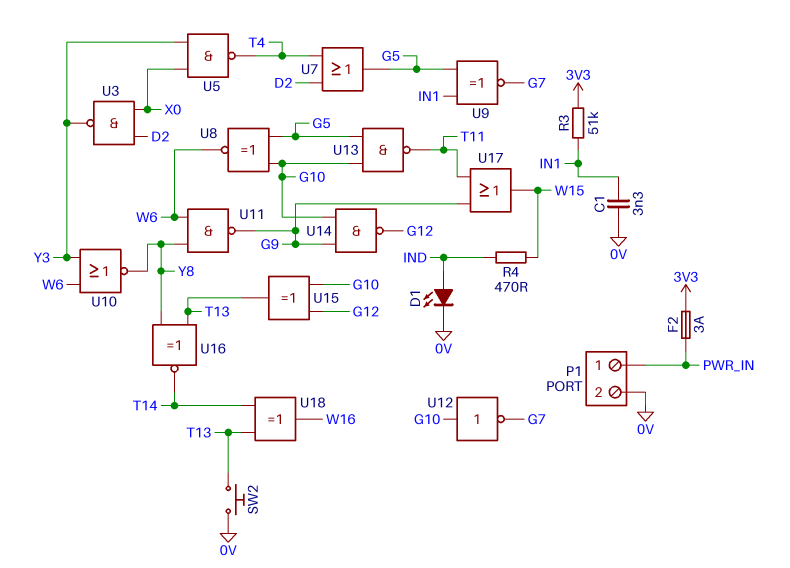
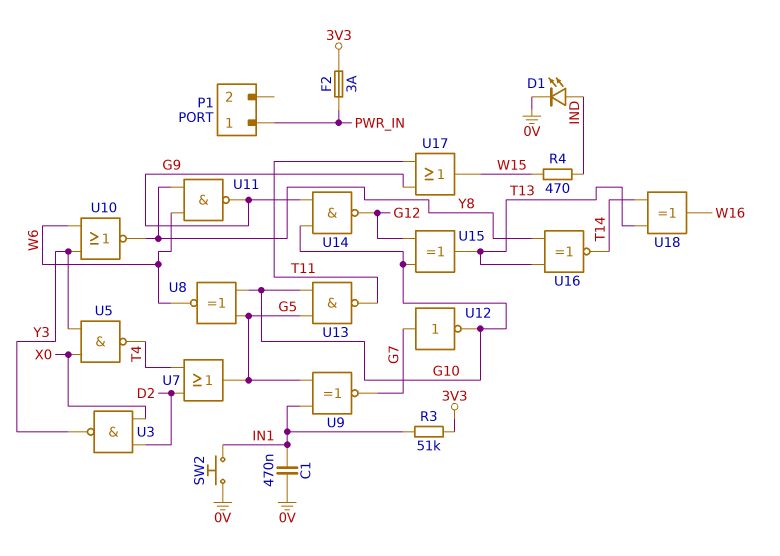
C1: 3.3nF (0V, IN1) -> 470nF (0V, IN1)
P1 pin 2: 0V -> none
SW2: button (0V, T13) -> button (0V, IN1)
U12: NOT (in G10, out G7) -> NOT (in G7, out G10)

